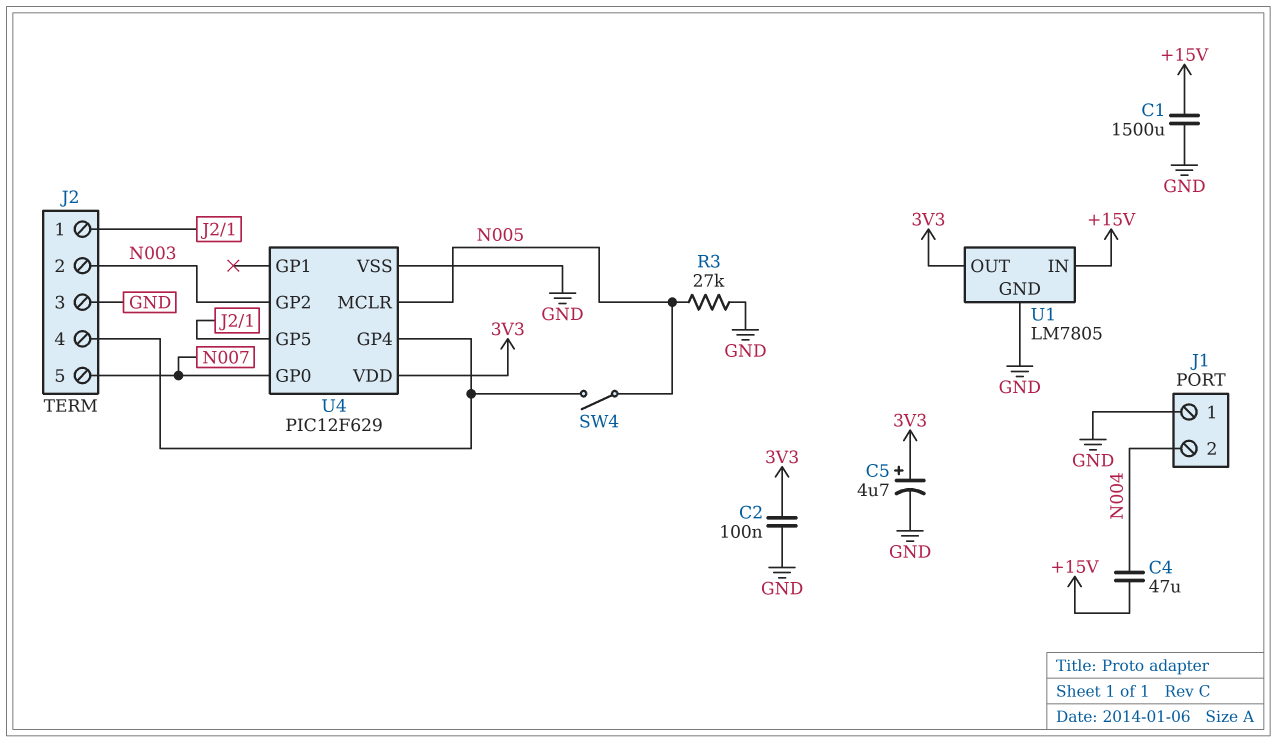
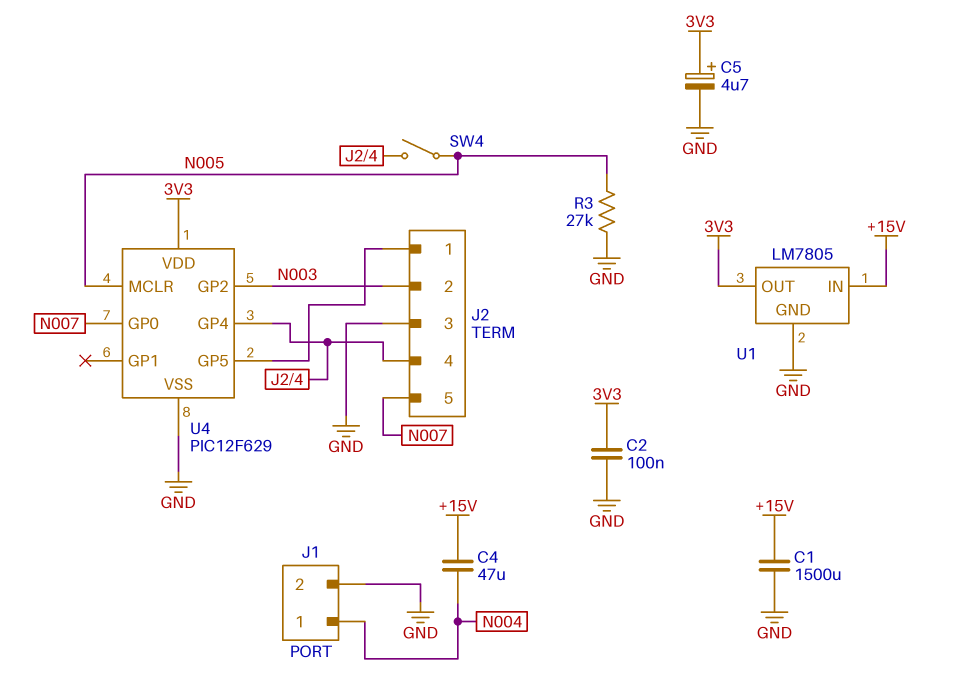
J1 pin 1: GND -> N004
J1 pin 2: N004 -> GND

